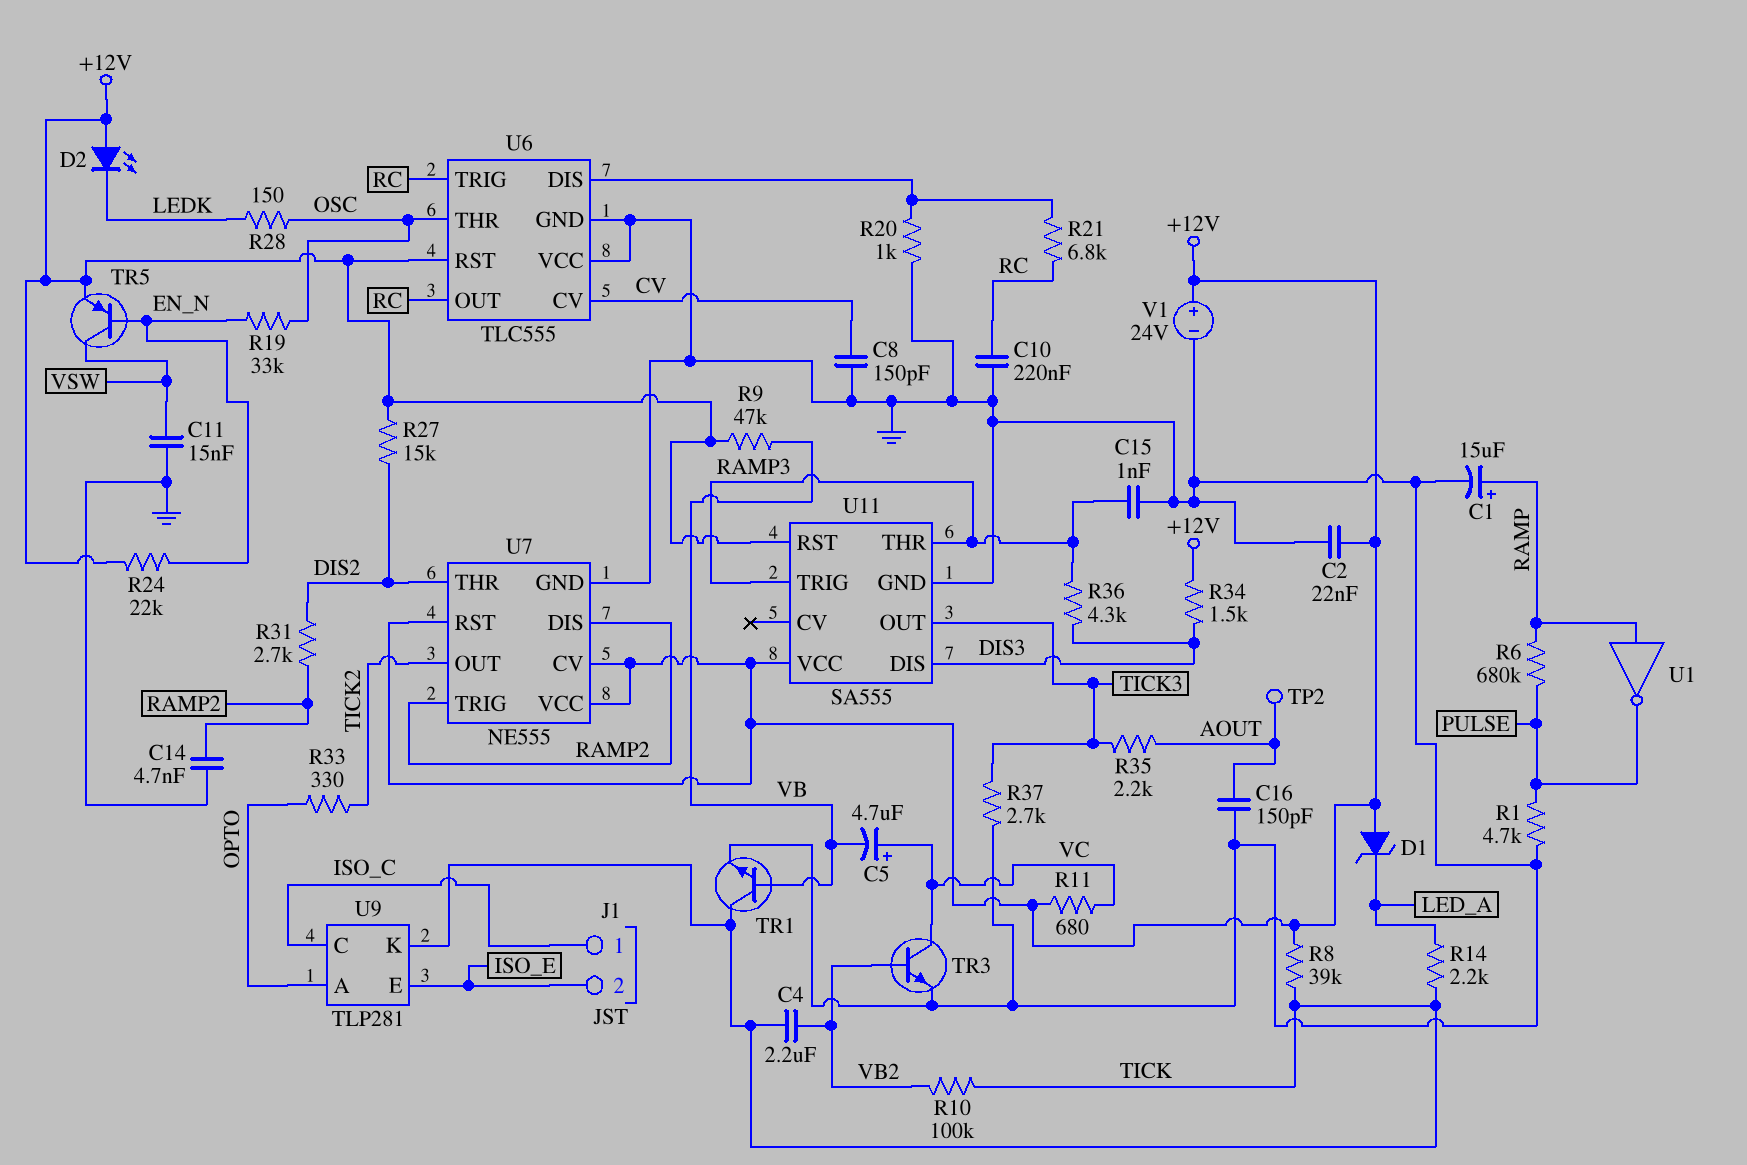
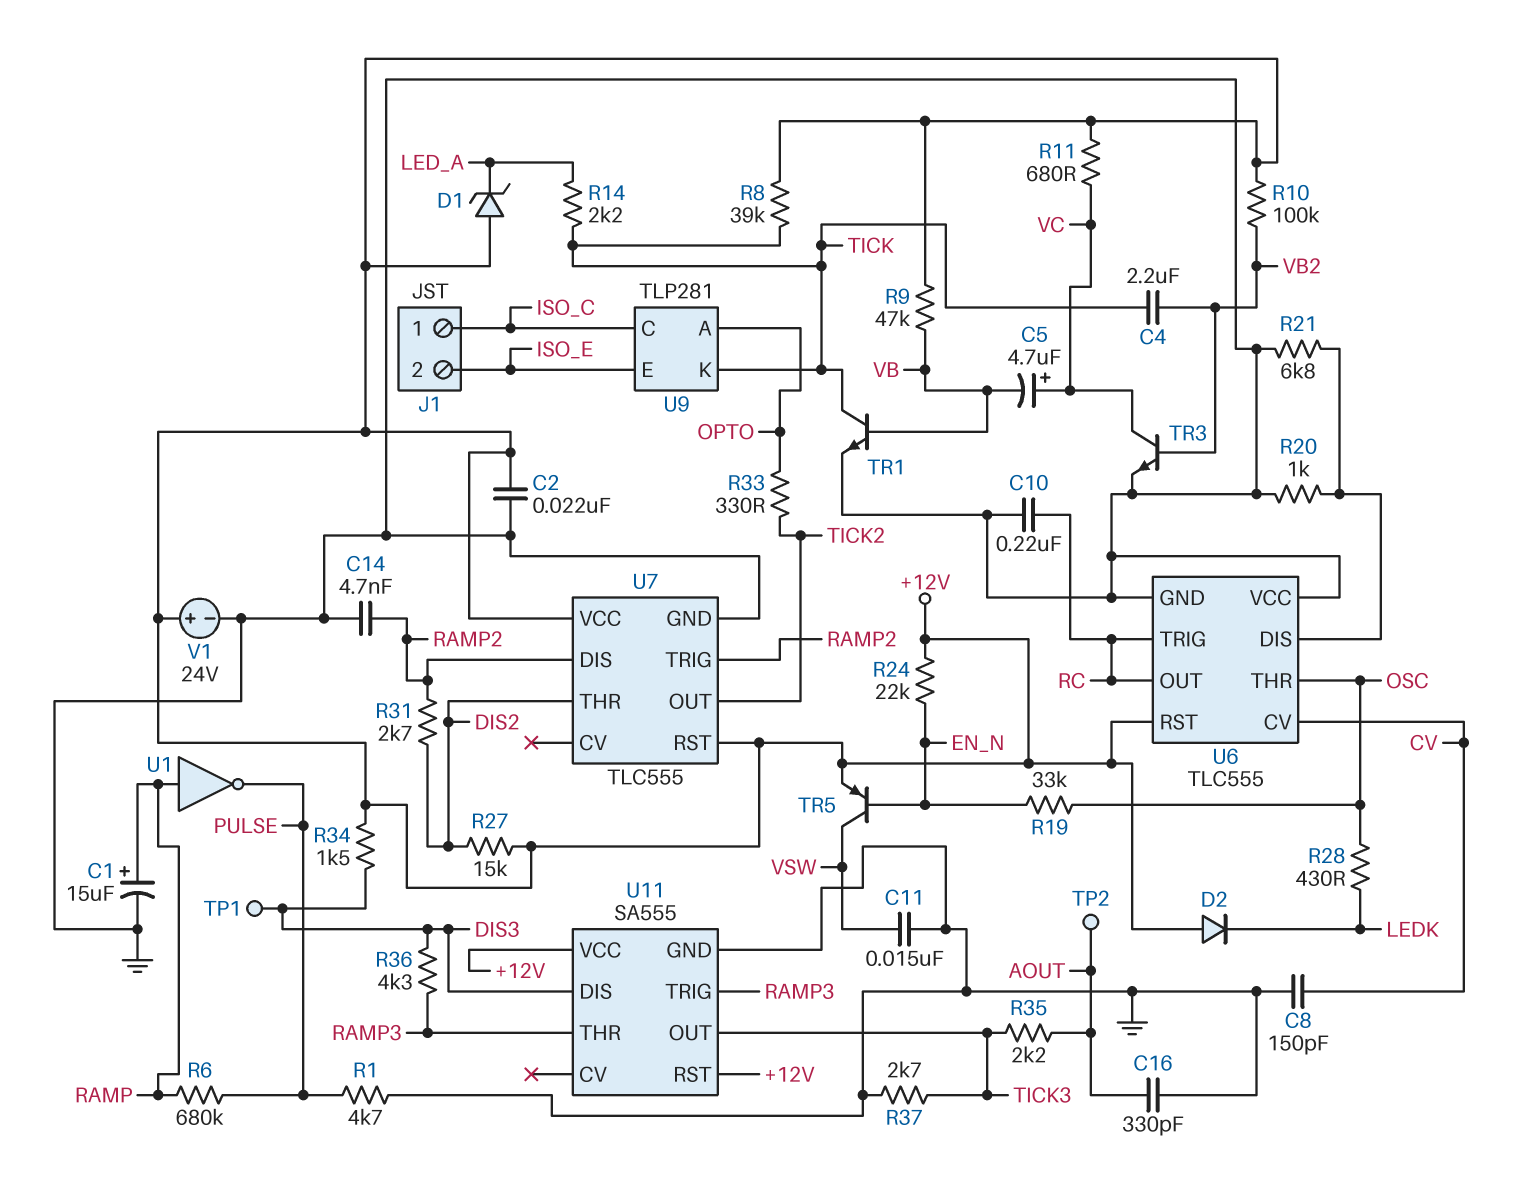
C15: 1nF (GND, RAMP3) -> none
C16: 150pF (AOUT, GND) -> 330pF (AOUT, GND)
D2: LED (A +12V, K LEDK) -> diode (A +12V, K LEDK)
R10: 100k (TICK, VB2) -> 100k (+12V, VB2)
R21: 6.8k (RC, U6/DIS) -> 6.8k (GND, U6/DIS)
R28: 150 (LEDK, OSC) -> 430 (LEDK, OSC)
TP1: none -> test point (DIS3)
U7: NE555 -> TLC555
U7 pin CV: +12V -> none

